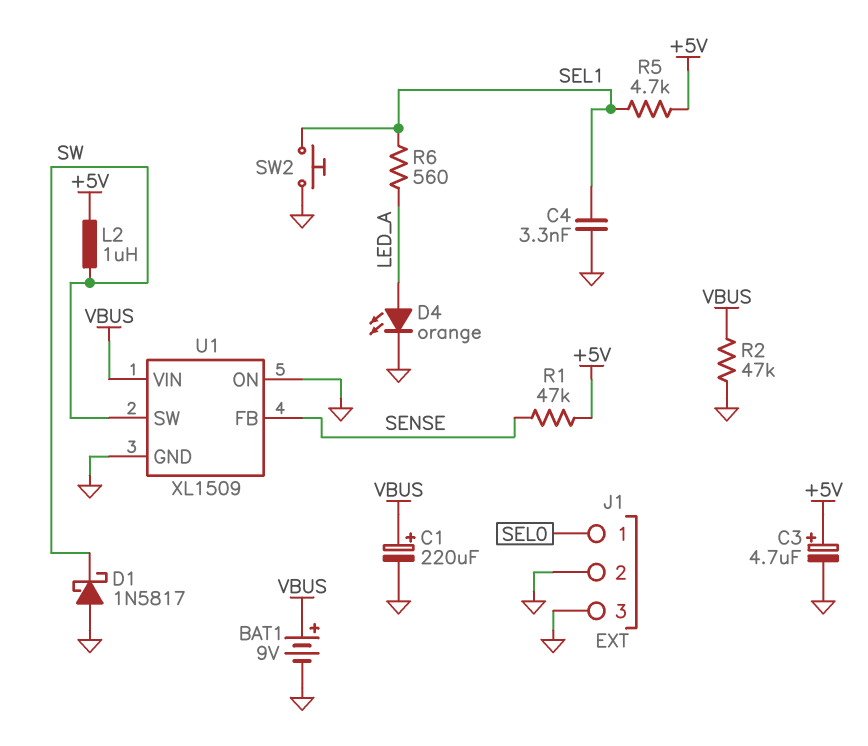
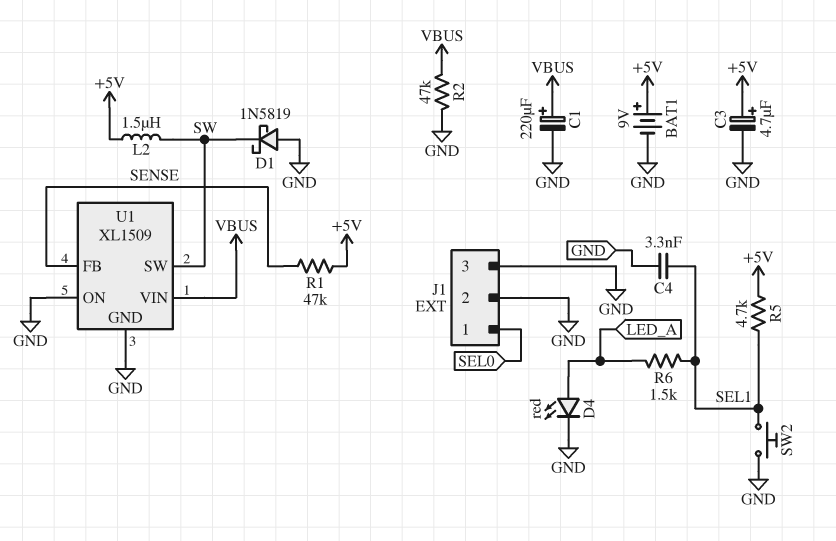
BAT1: 9V (plus VBUS, minus GND) -> 9V (plus +5V, minus GND)
D1: schottky 1N5817 (A GND, K SW) -> schottky 1N5819 (A GND, K SW)
D4: LED orange (A LED_A, K GND) -> LED red (A LED_A, K GND)
L2: 1uH (+5V, SW) -> 1.5uH (+5V, SW)
R6: 560 (LED_A, SEL1) -> 1.5k (LED_A, SEL1)

